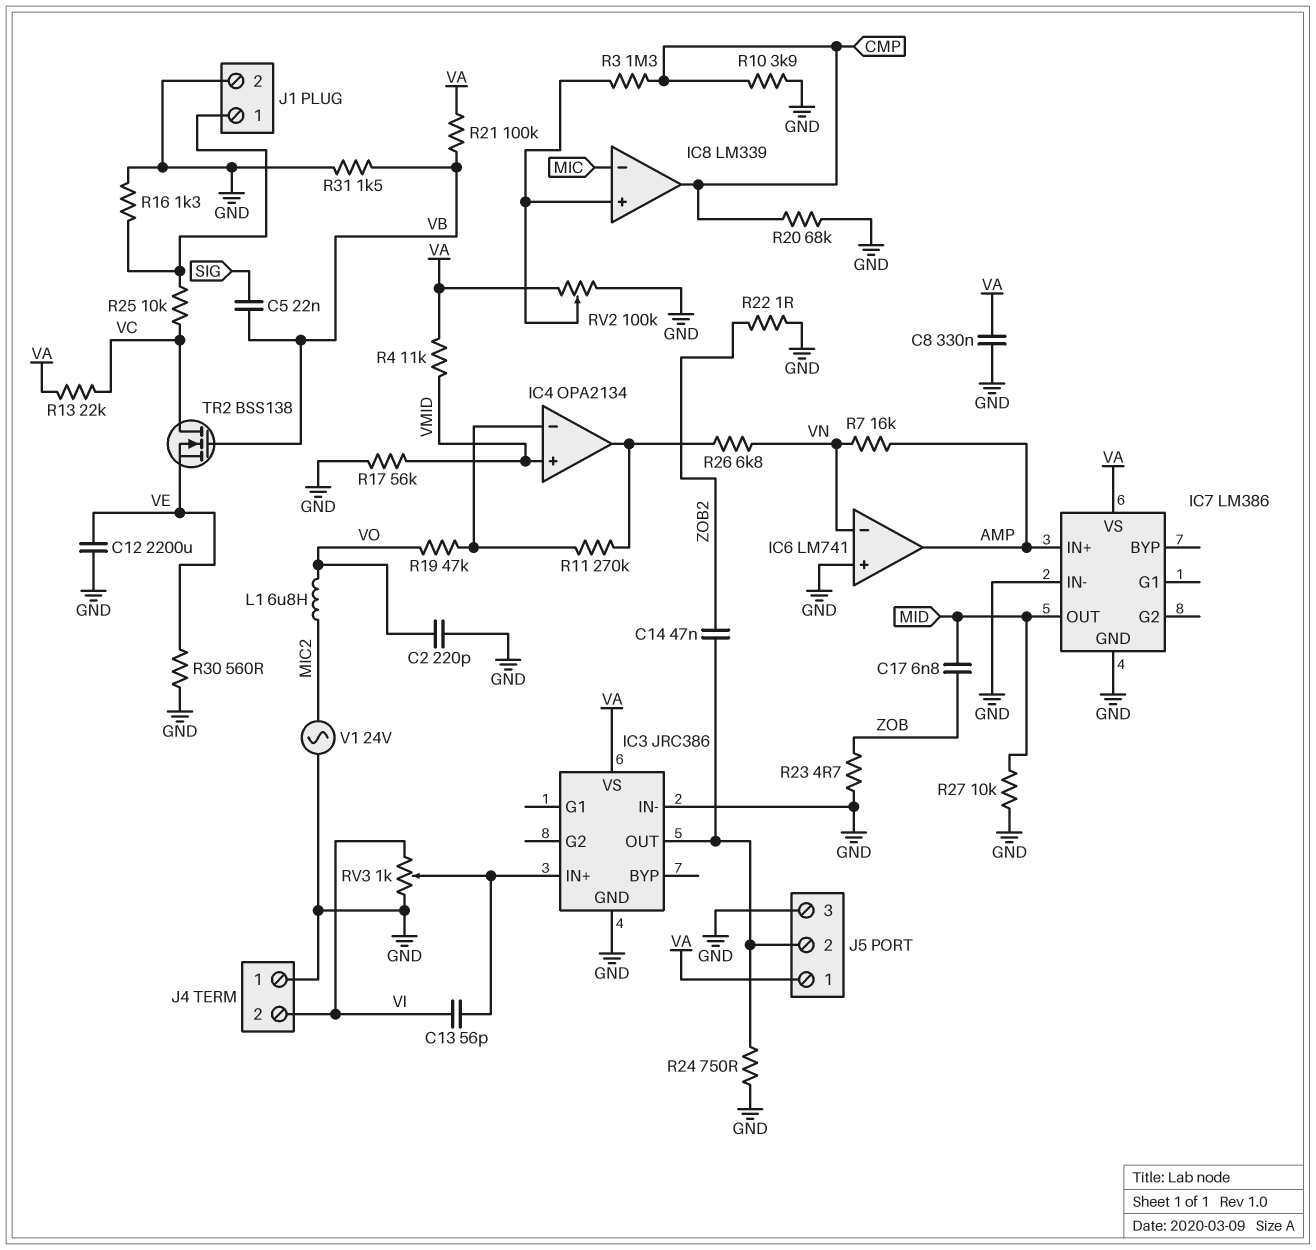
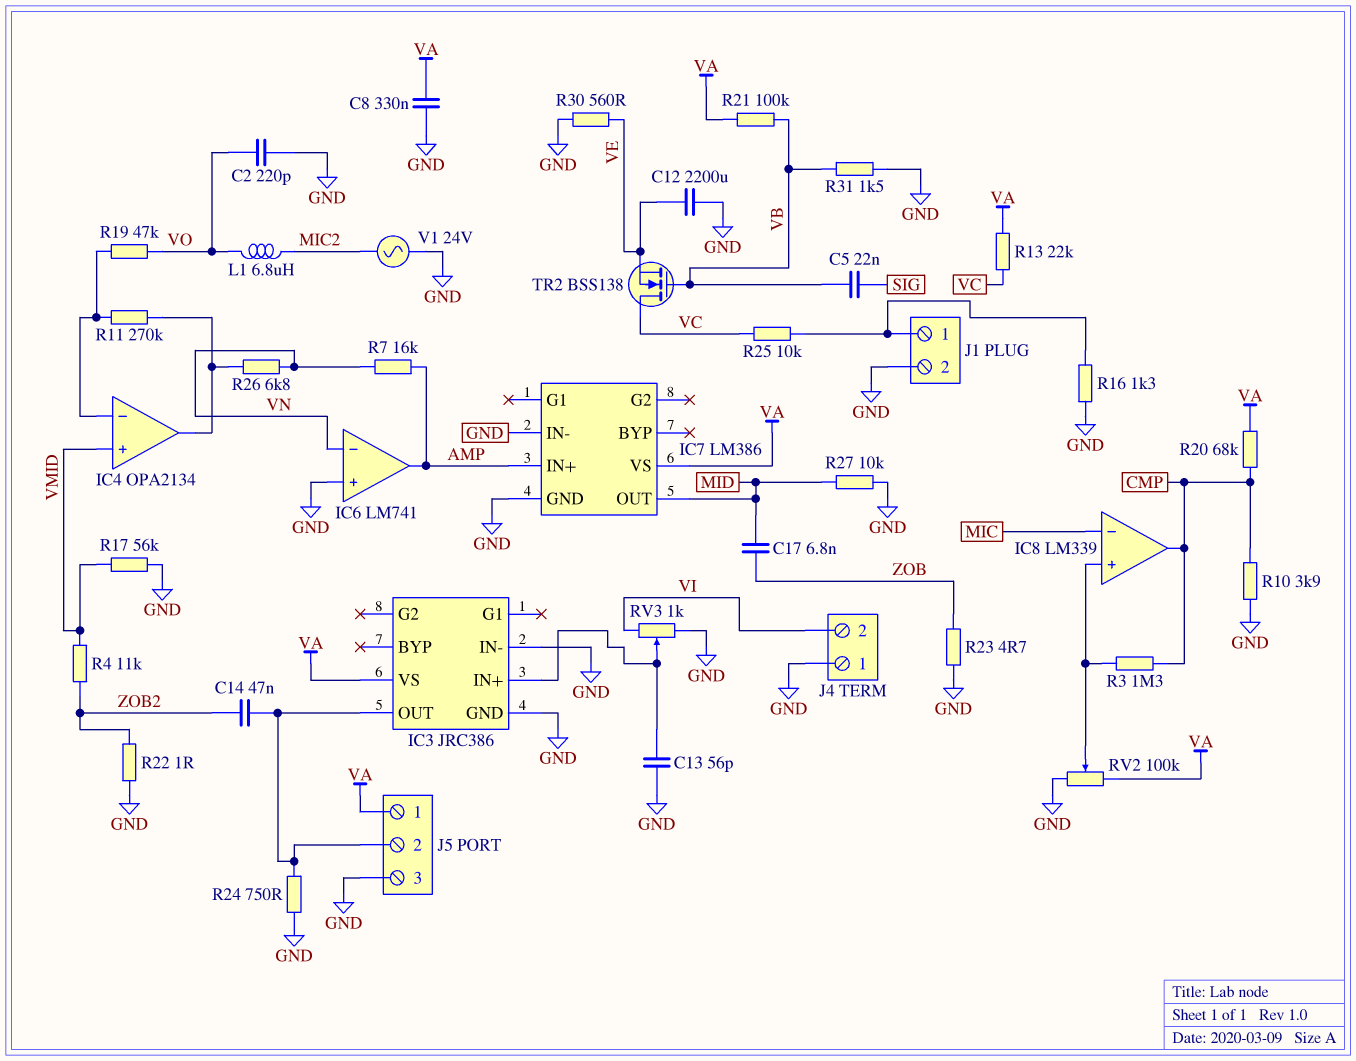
C13: 56pF (IC3/IN+, VI) -> 56pF (GND, IC3/IN+)
R4: 11k (VA, VMID) -> 11k (VMID, ZOB2)
R20: 68k (CMP, GND) -> 68k (CMP, VA)

